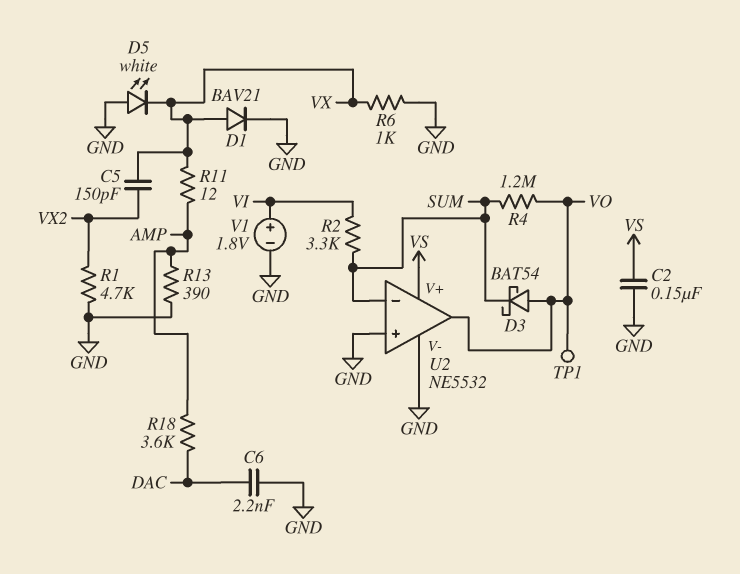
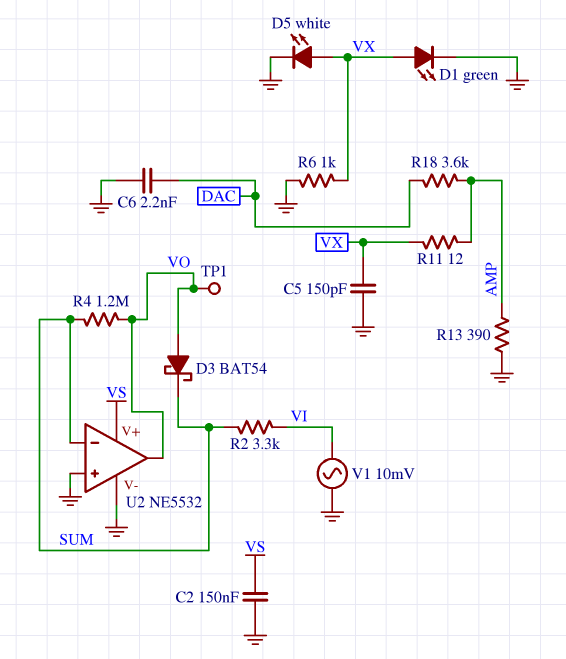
C5: 150pF (VX, VX2) -> 150pF (GND, VX)
D1: diode BAV21 (A VX, K GND) -> LED green (A VX, K GND)
D5: LED white (A GND, K VX) -> LED white (A VX, K GND)
R1: 4.7k (GND, VX2) -> none
V1: 1.8V (plus VI, minus GND) -> AC 10mV (GND, VI)

